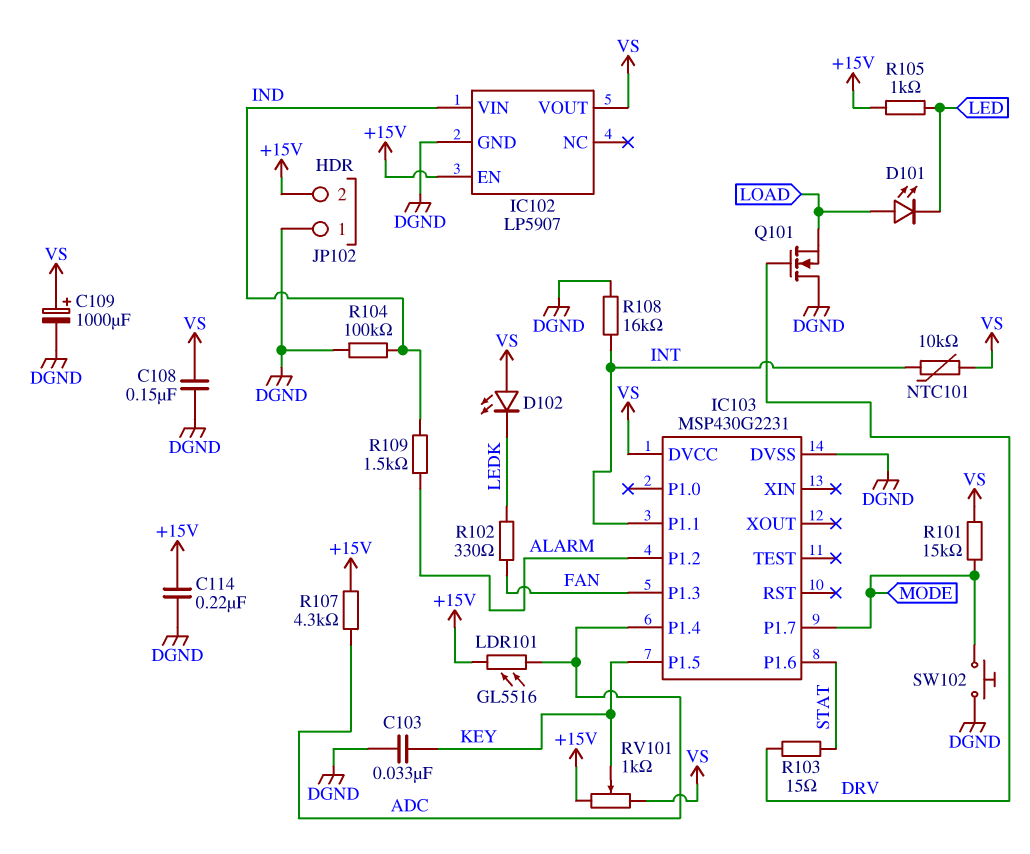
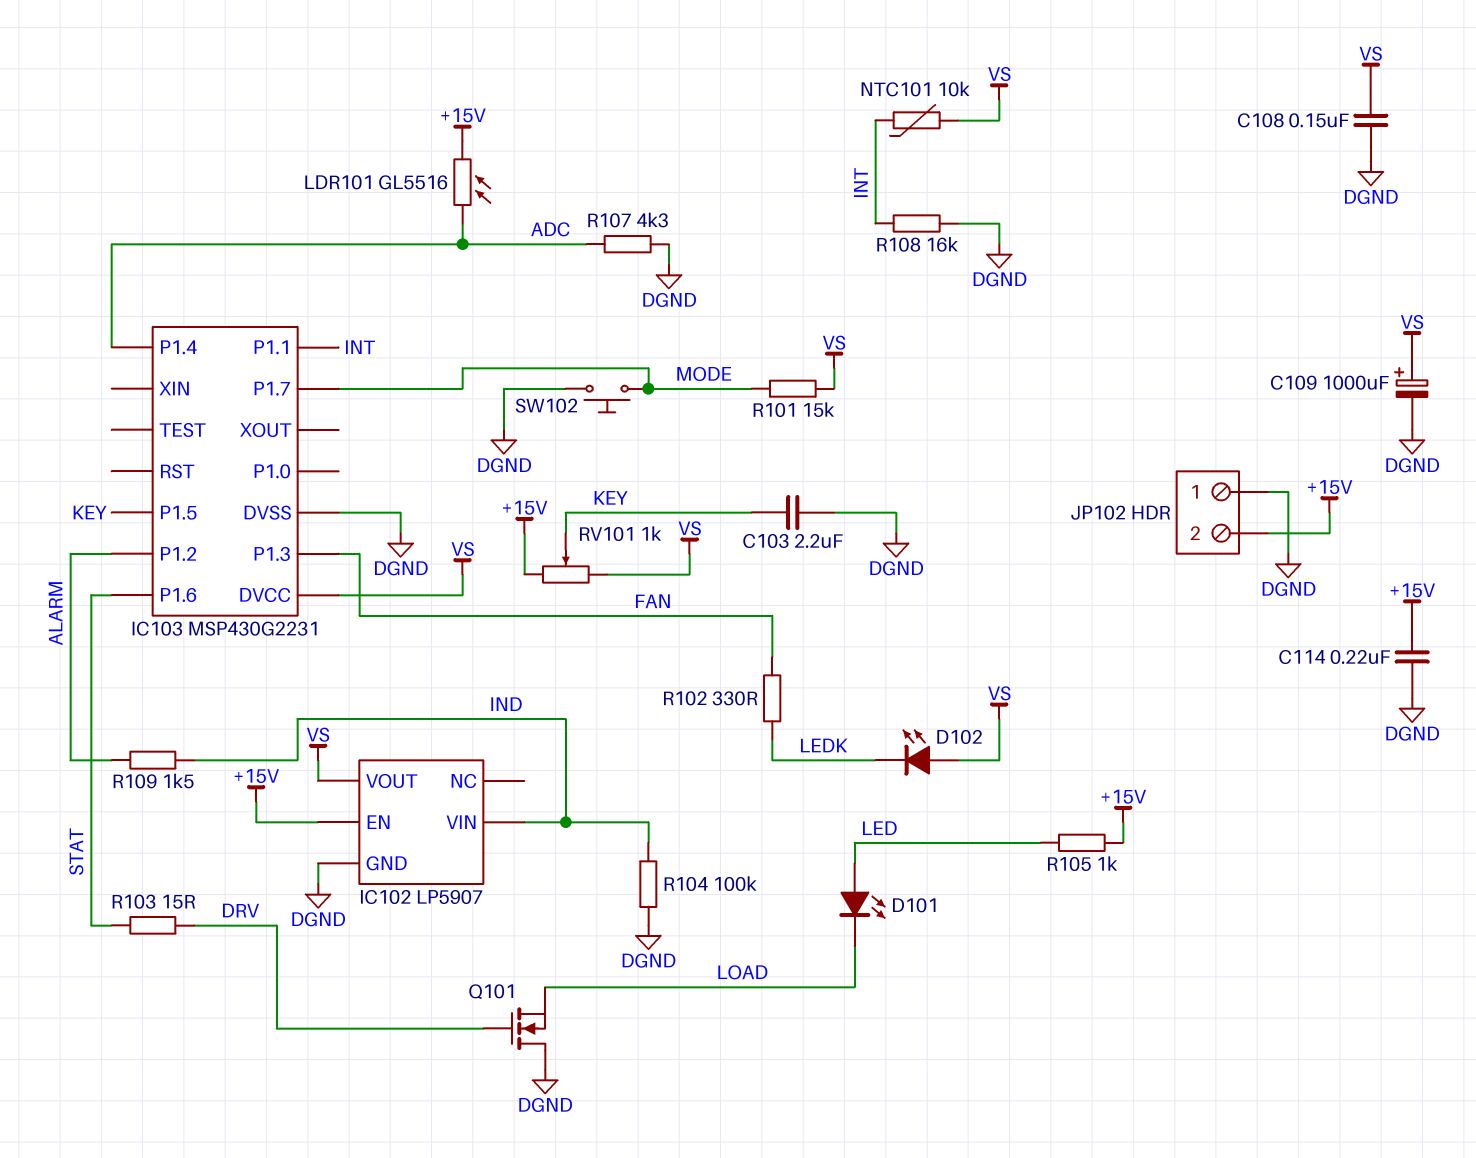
C103: 33nF (DGND, KEY) -> 2.2uF (DGND, KEY)
D101: LED (A LOAD, K LED) -> LED (A LED, K LOAD)
R107: 4.3k (+15V, ADC) -> 4.3k (ADC, DGND)

